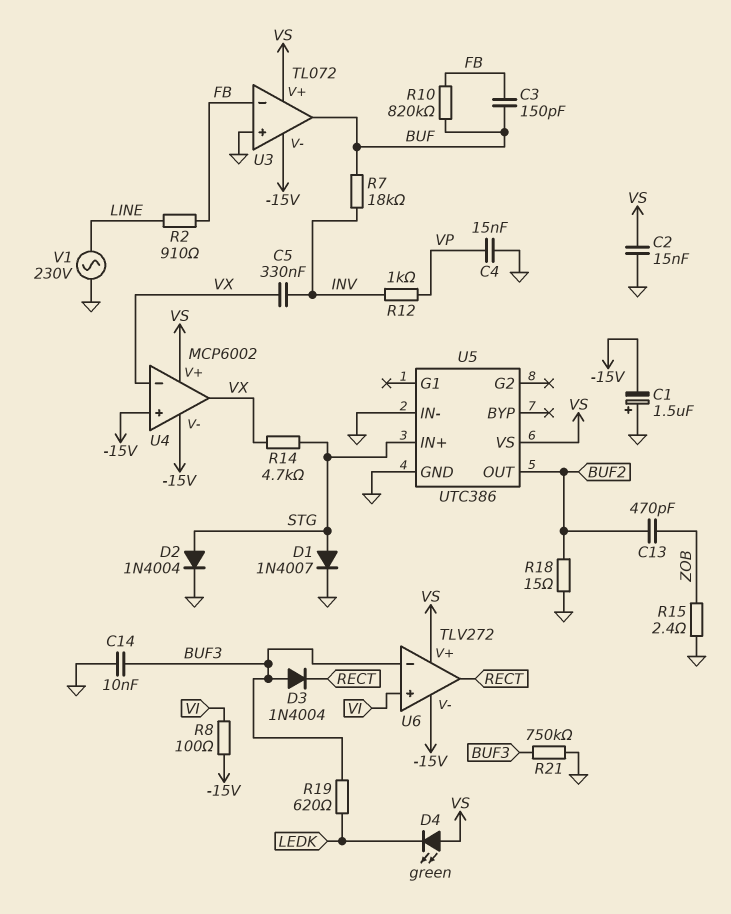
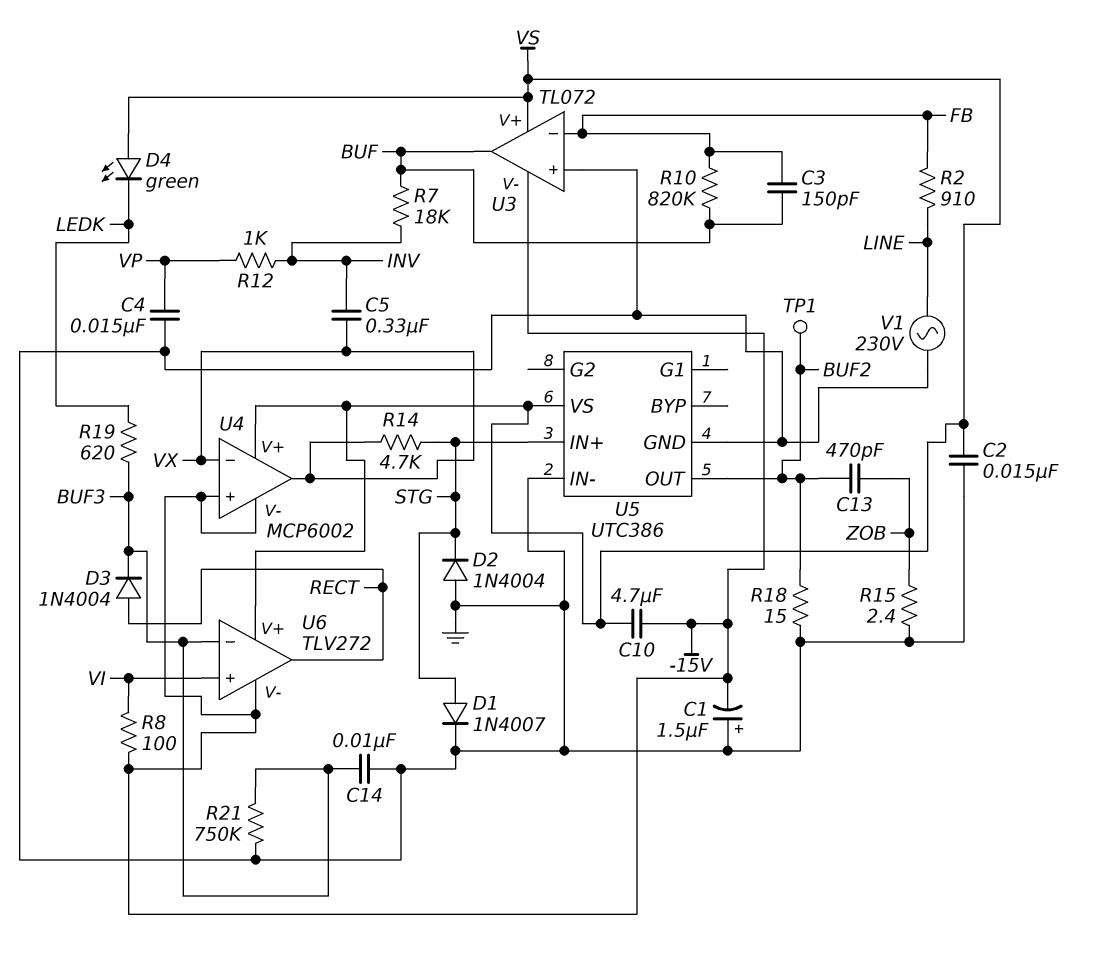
C10: none -> 4.7uF (-15V, VS)
D2: diode 1N4004 (A STG, K GND) -> diode 1N4004 (A GND, K STG)
D3: diode 1N4004 (A BUF3, K RECT) -> diode 1N4004 (A RECT, K BUF3)
TP1: none -> test point (BUF2)

